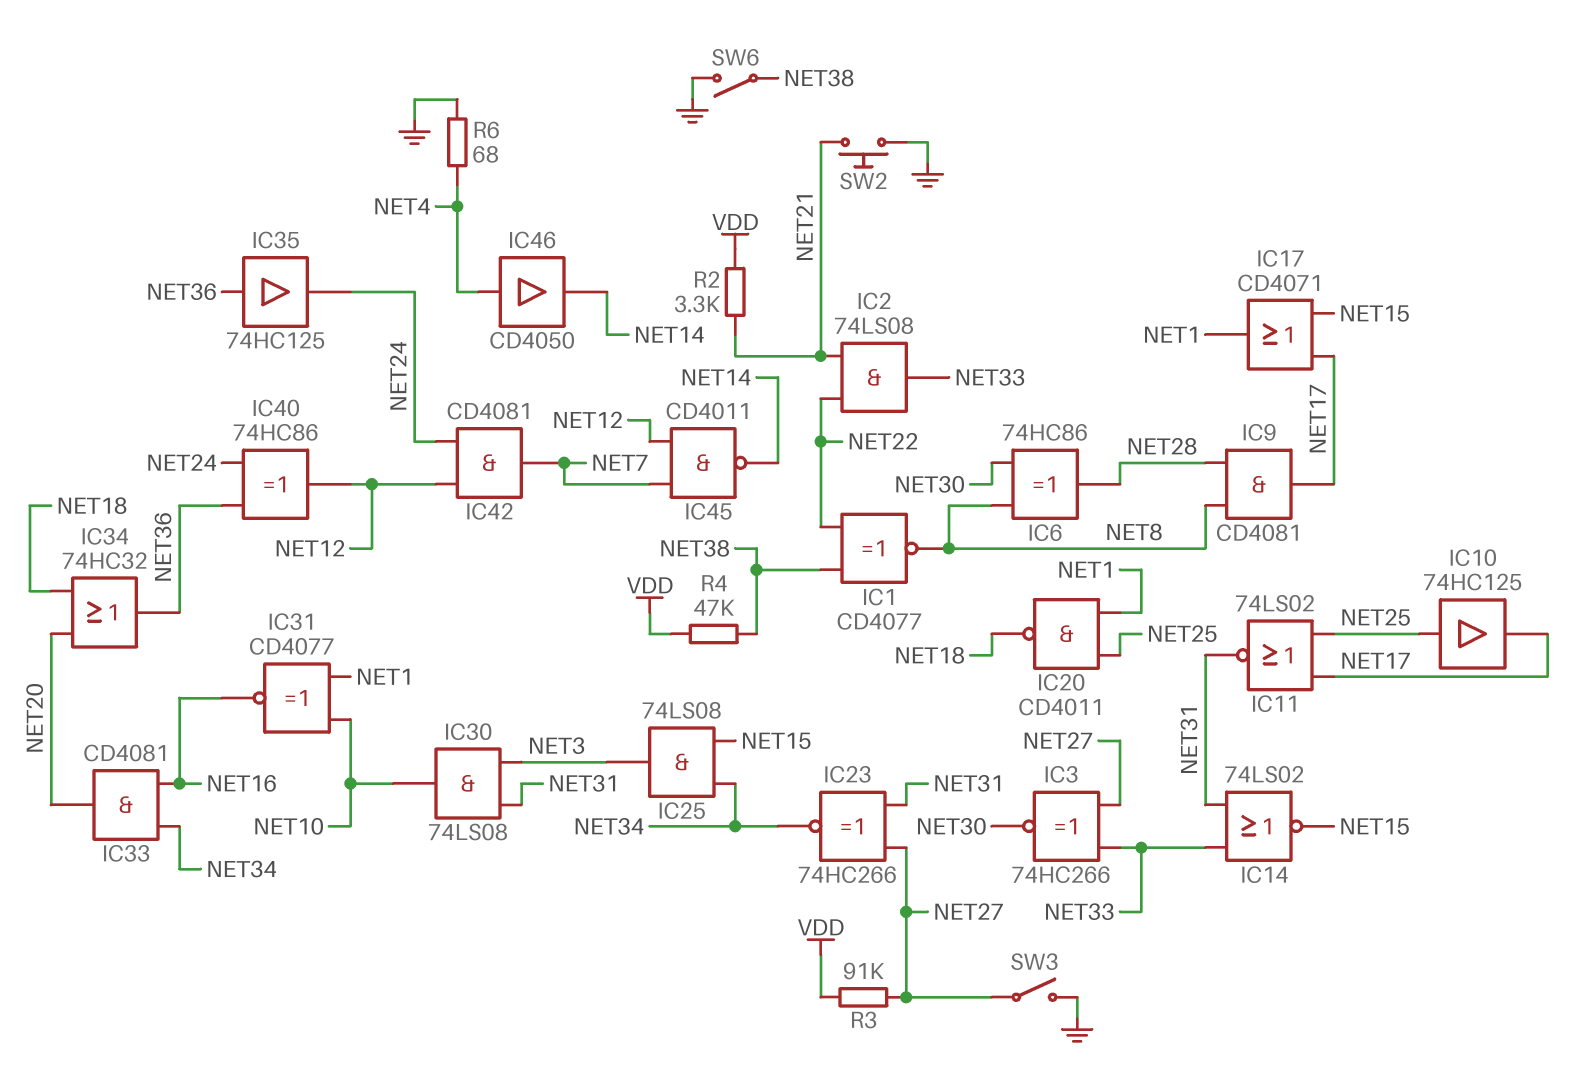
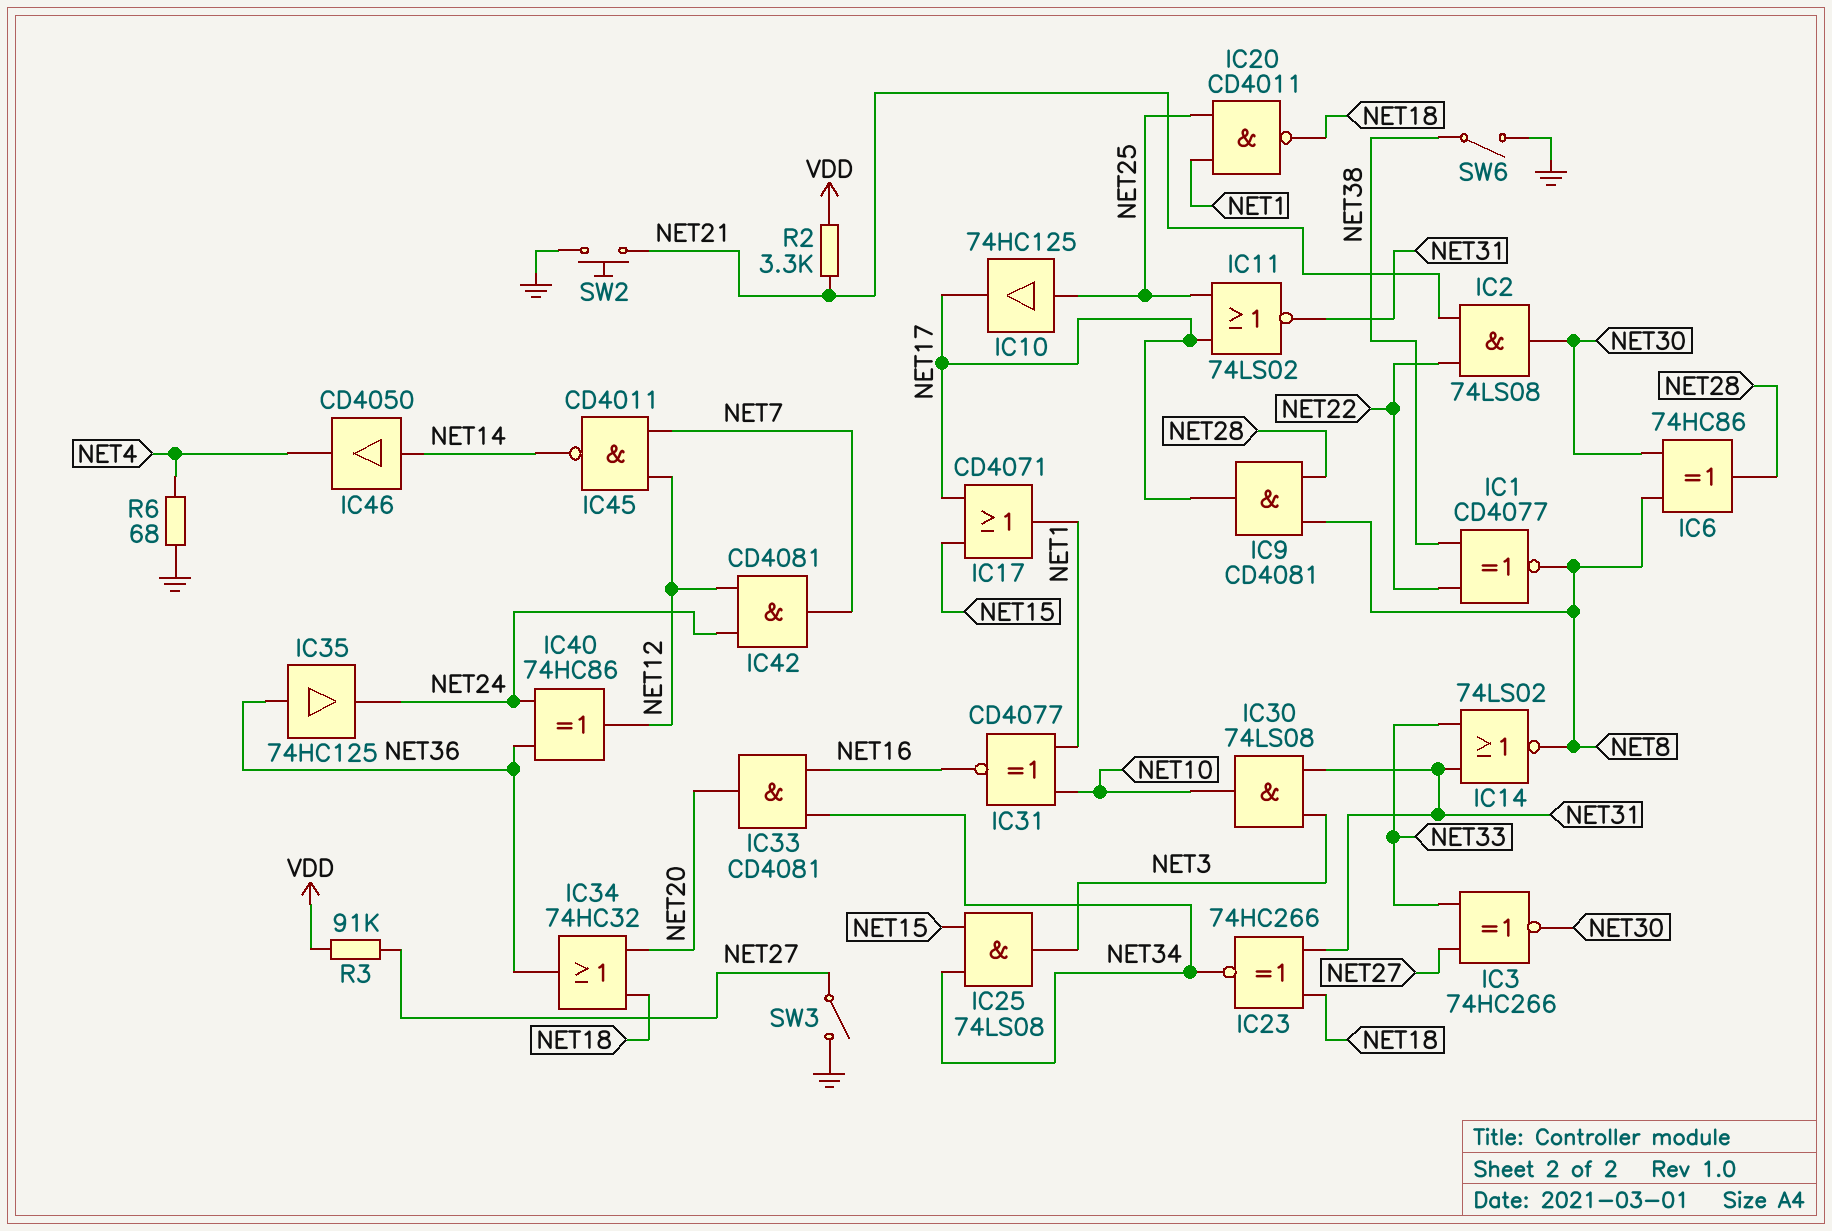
IC2: AND 74LS08 (in NET21, in NET22, out NET33) -> AND 74LS08 (in NET21, in NET22, out NET30)
IC14: NOR 74LS02 (in NET31, in NET33, out NET15) -> NOR 74LS02 (in NET31, in NET33, out NET8)
IC23: XNOR 74HC266 (in NET27, in NET31, out NET34) -> XNOR 74HC266 (in NET18, in NET31, out NET34)
IC46: buffer CD4050 (in NET4, out NET14) -> buffer CD4050 (in NET14, out NET4)
R4: 47k (NET38, VDD) -> none

